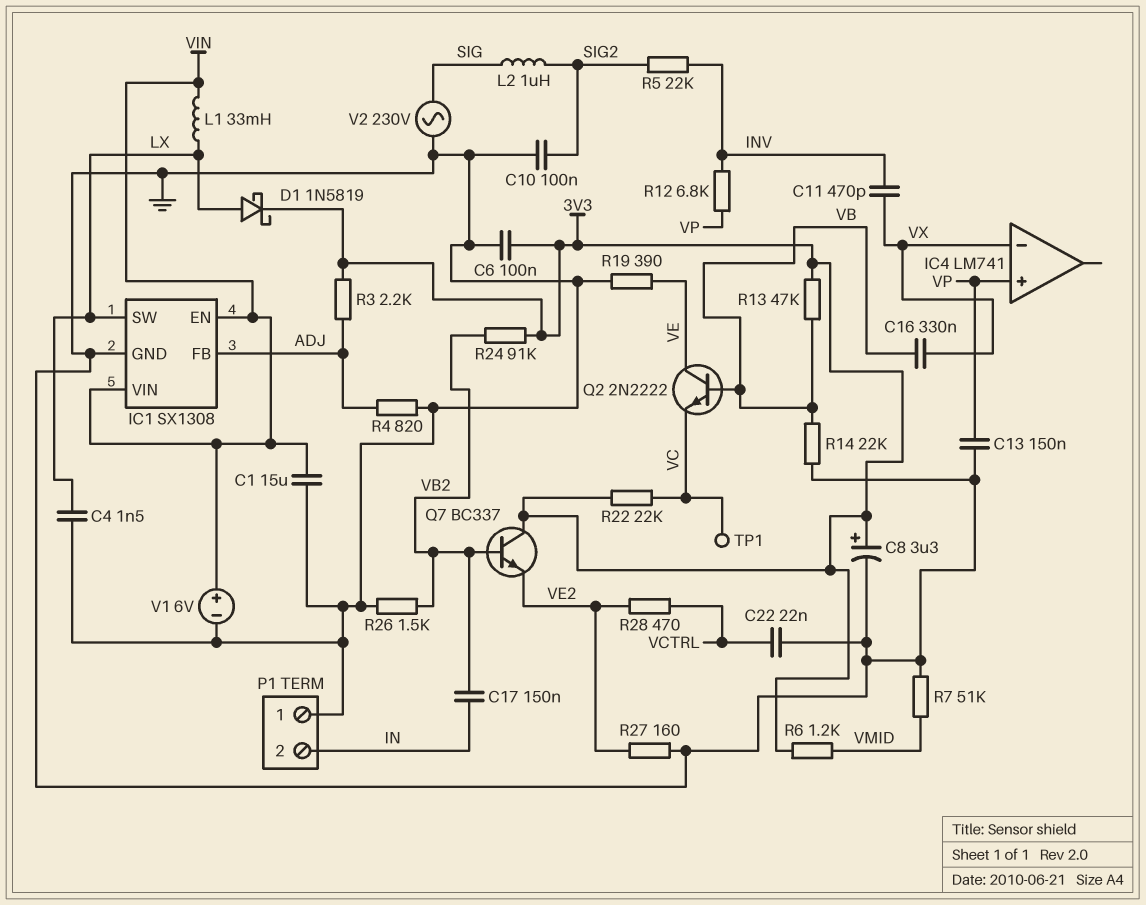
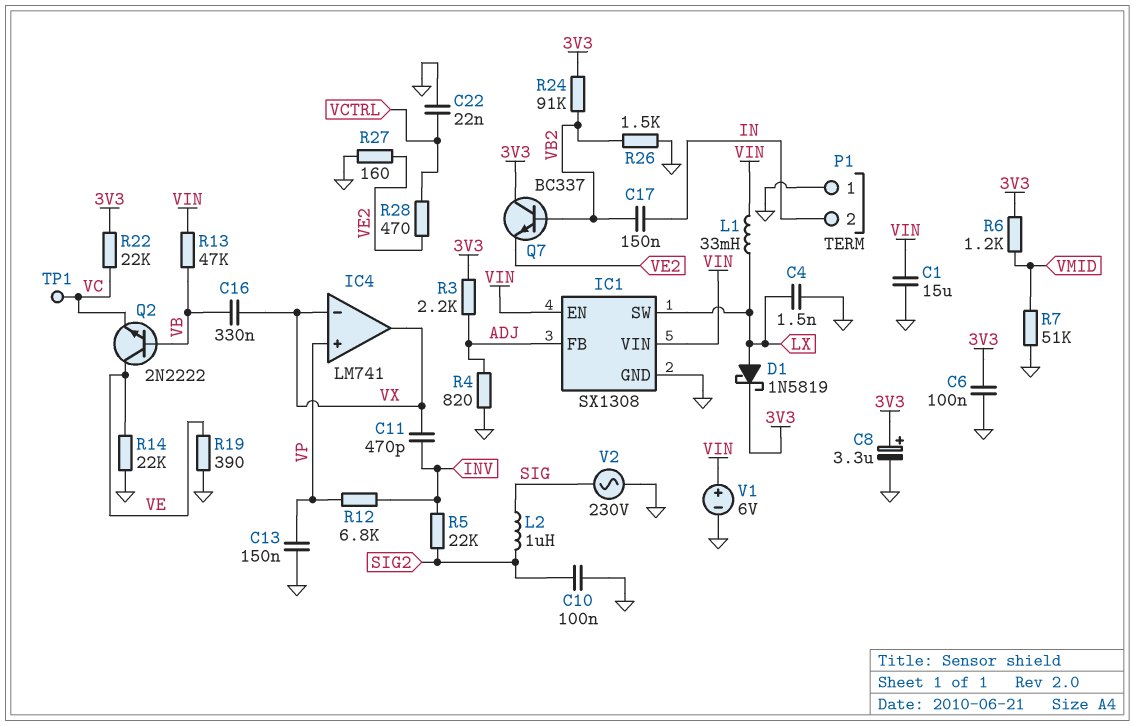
IC4 pin out: none -> VX
R13: 47k (3V3, VB) -> 47k (VB, VIN)
R14: 22k (GND, VB) -> 22k (GND, VE)

